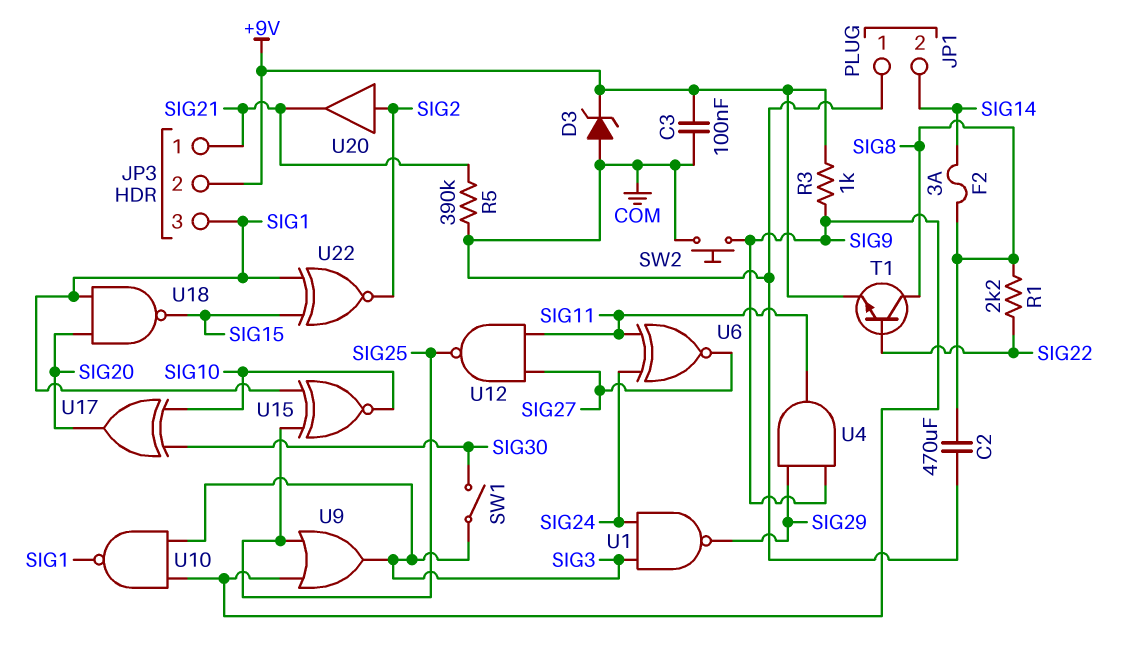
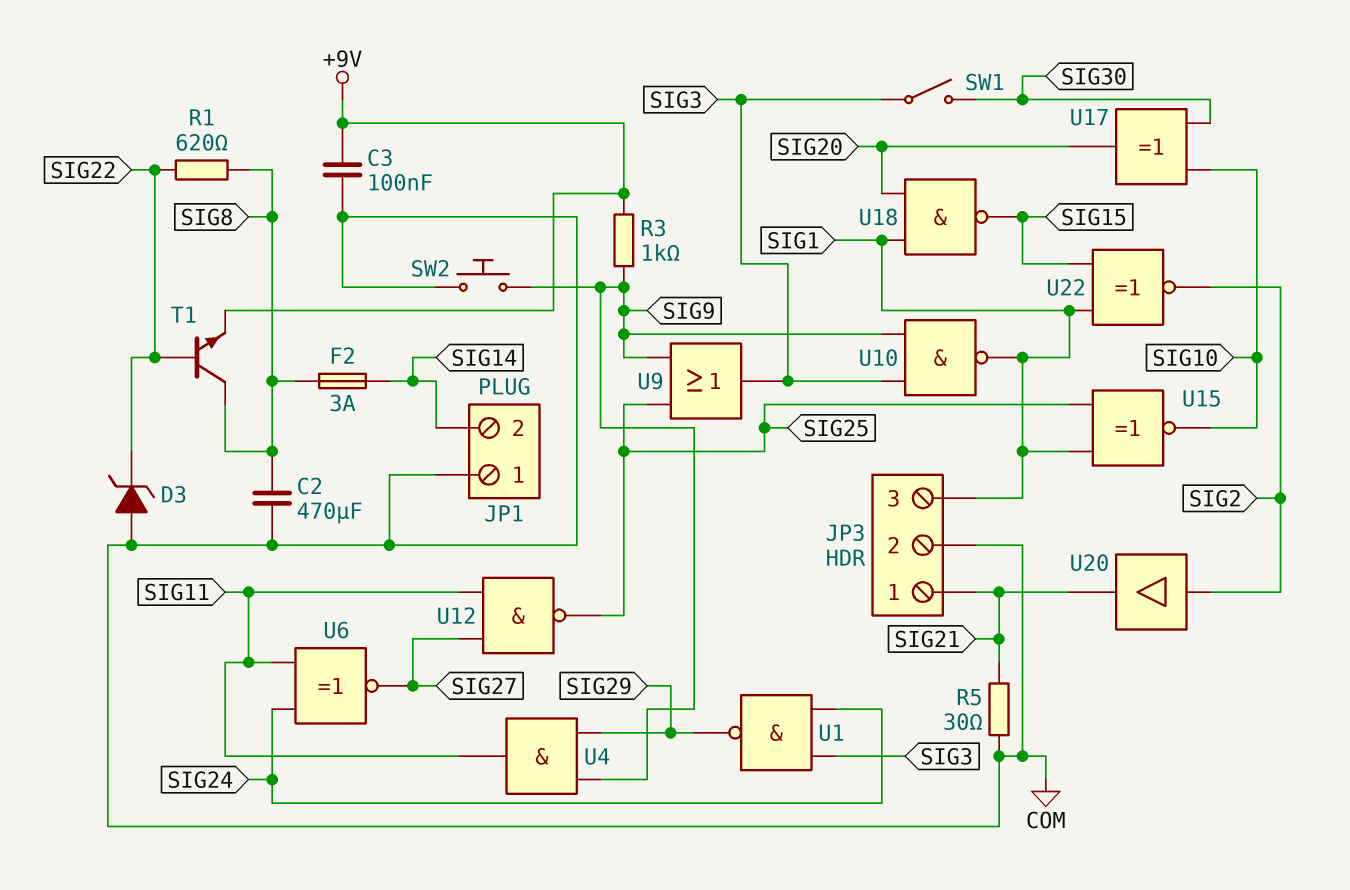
D3: zener (A COM, K +9V) -> zener (A COM, K SIG22)
JP3 pin 2: +9V -> COM
R1: 2.2k (SIG8, SIG22) -> 620 (SIG8, SIG22)
R5: 390k (COM, SIG21) -> 30 (COM, SIG21)

